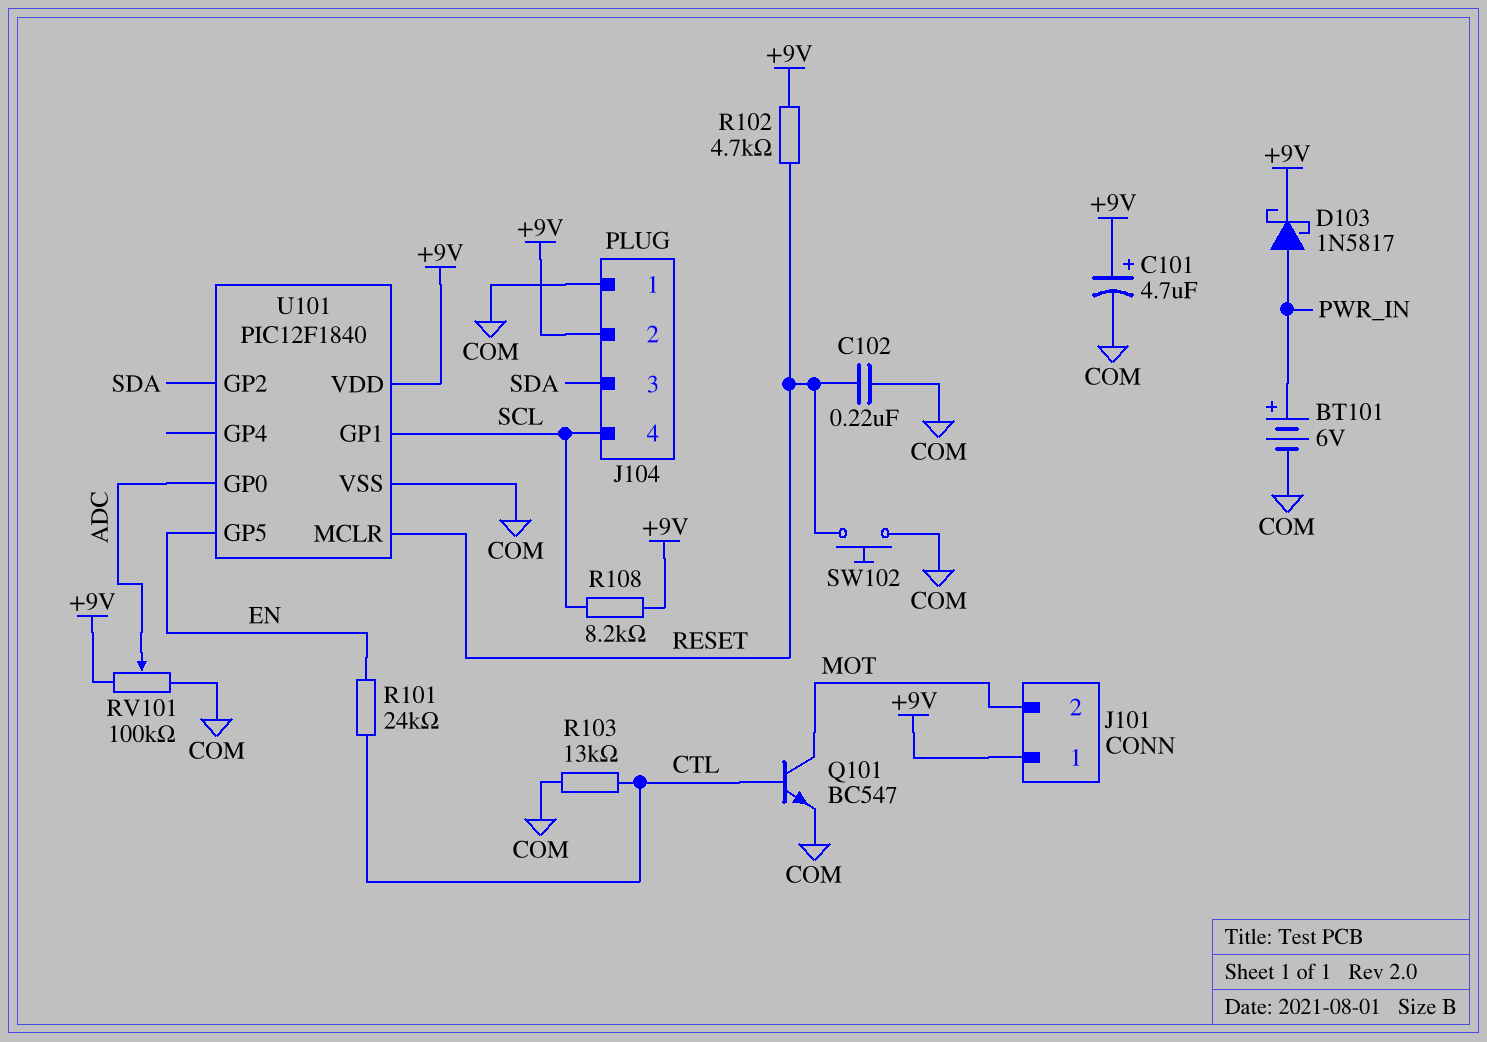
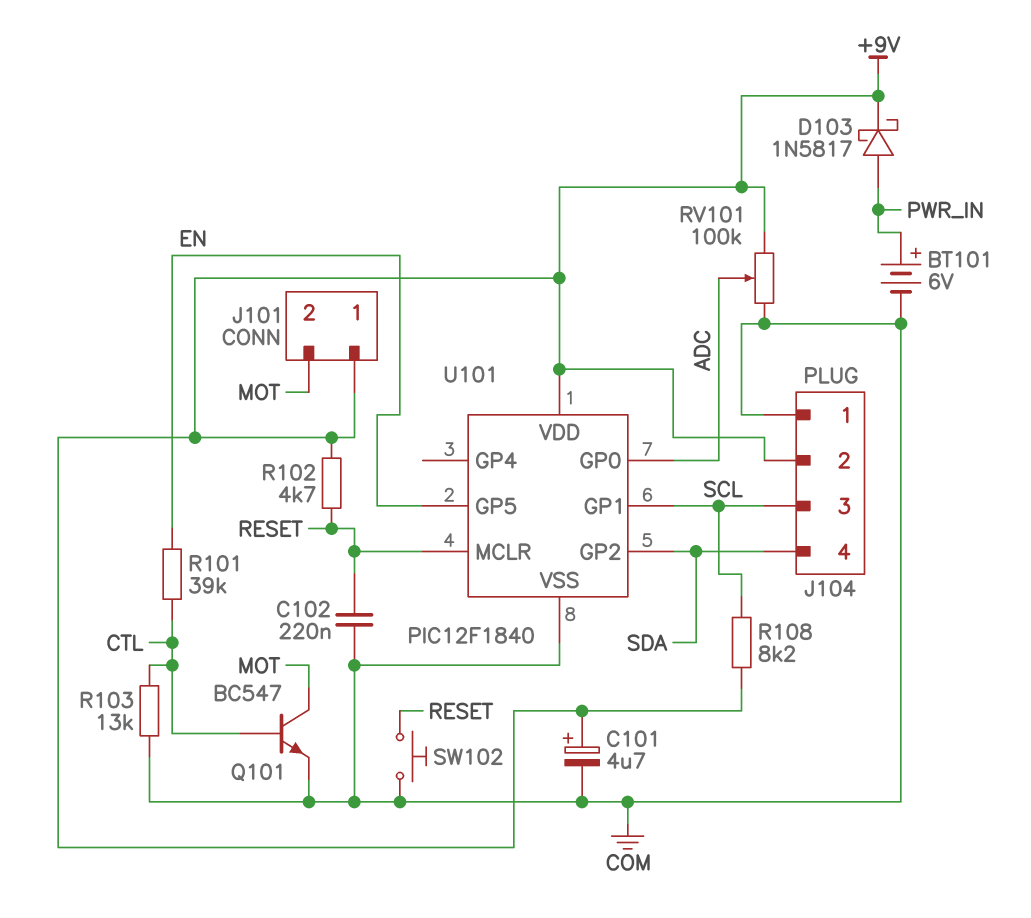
J104 pin 3: SDA -> SCL
J104 pin 4: SCL -> SDA
R101: 24k (CTL, EN) -> 39k (CTL, EN)

